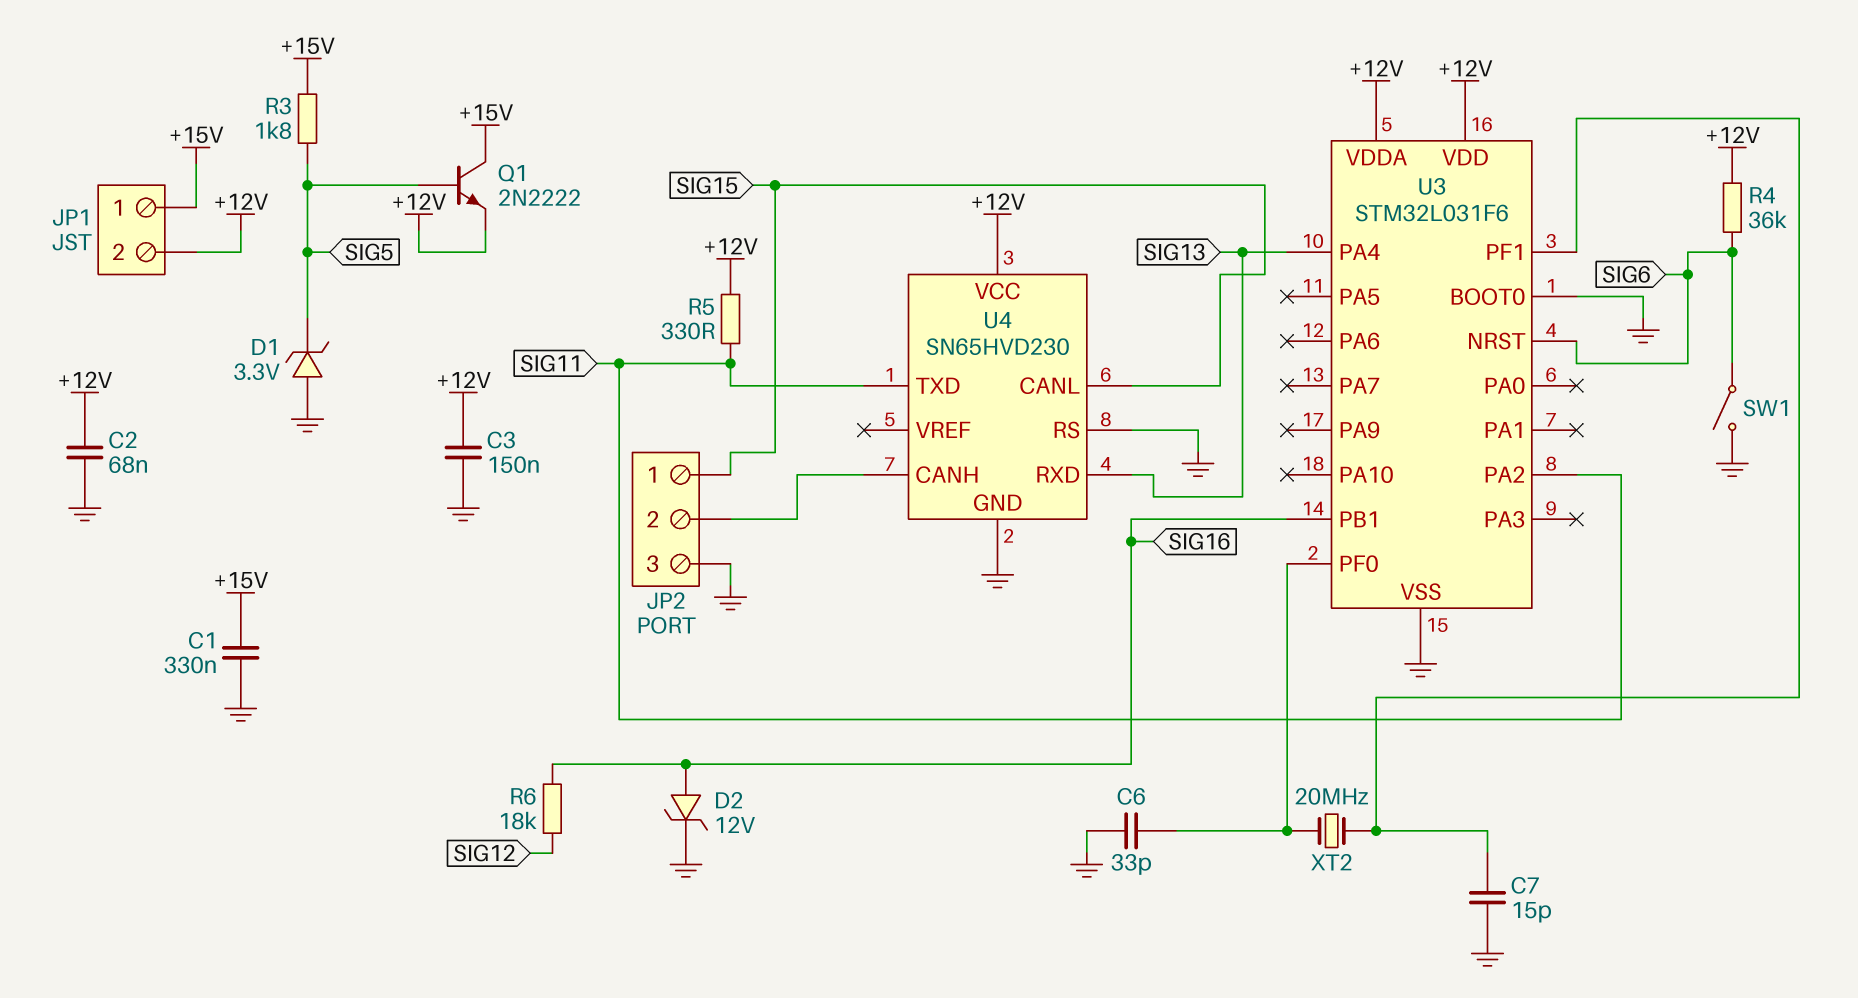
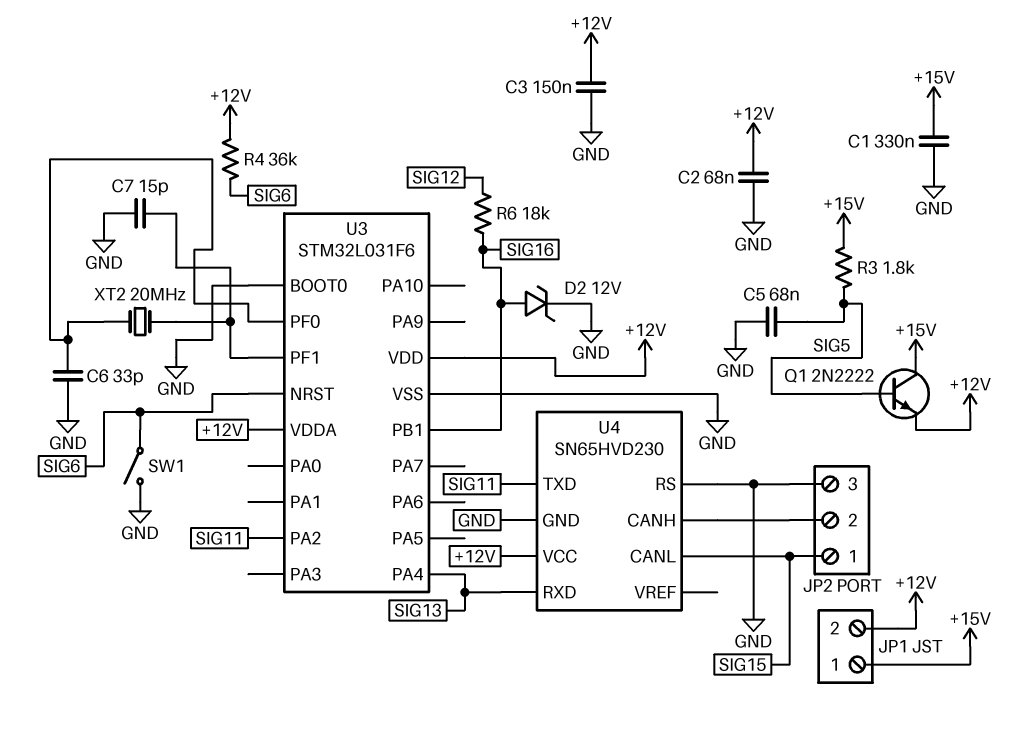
C5: none -> 68nF (GND, SIG5)
D1: zener 3.3V (A GND, K SIG5) -> none
R5: 330 (+12V, SIG11) -> none

